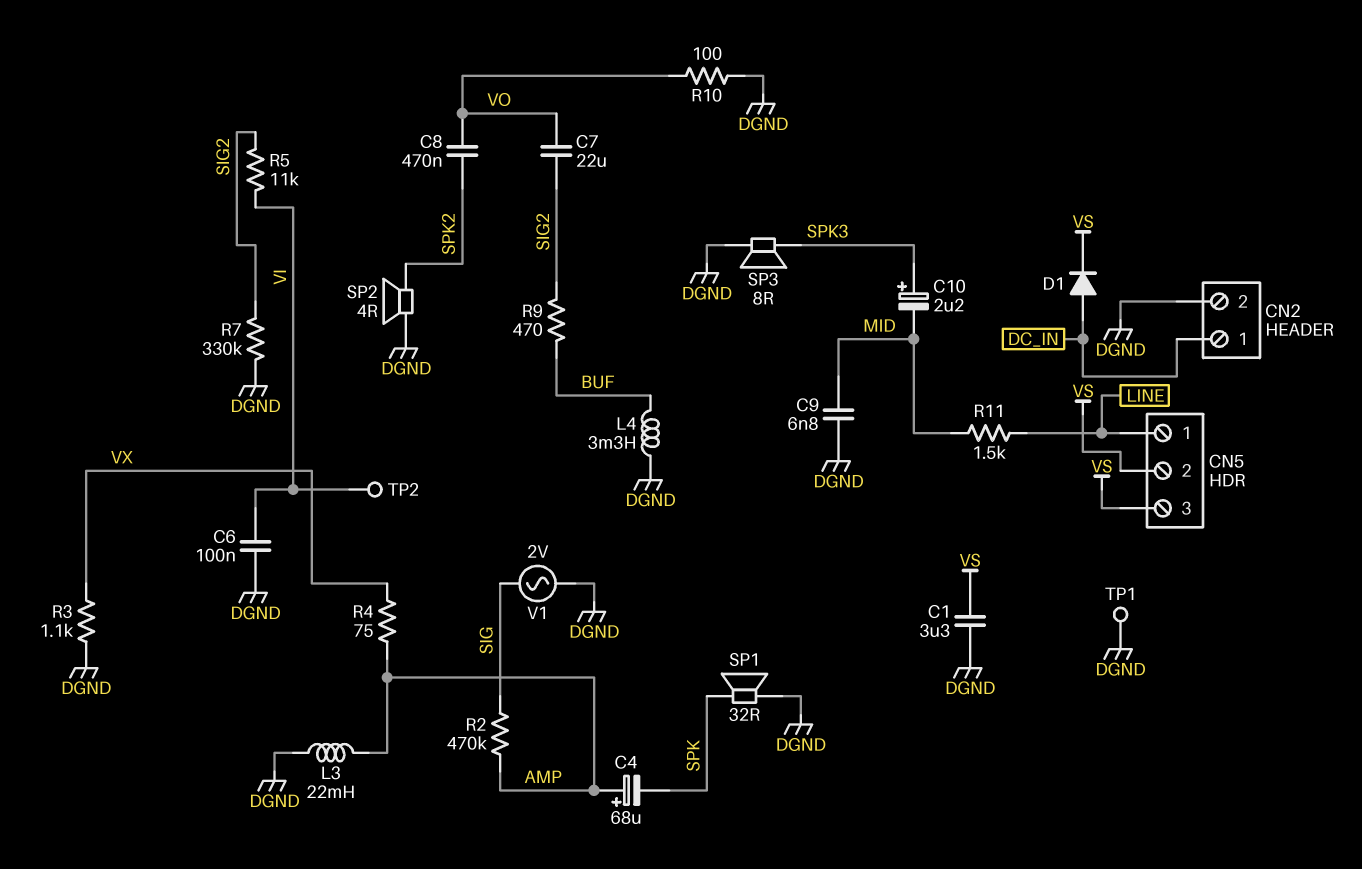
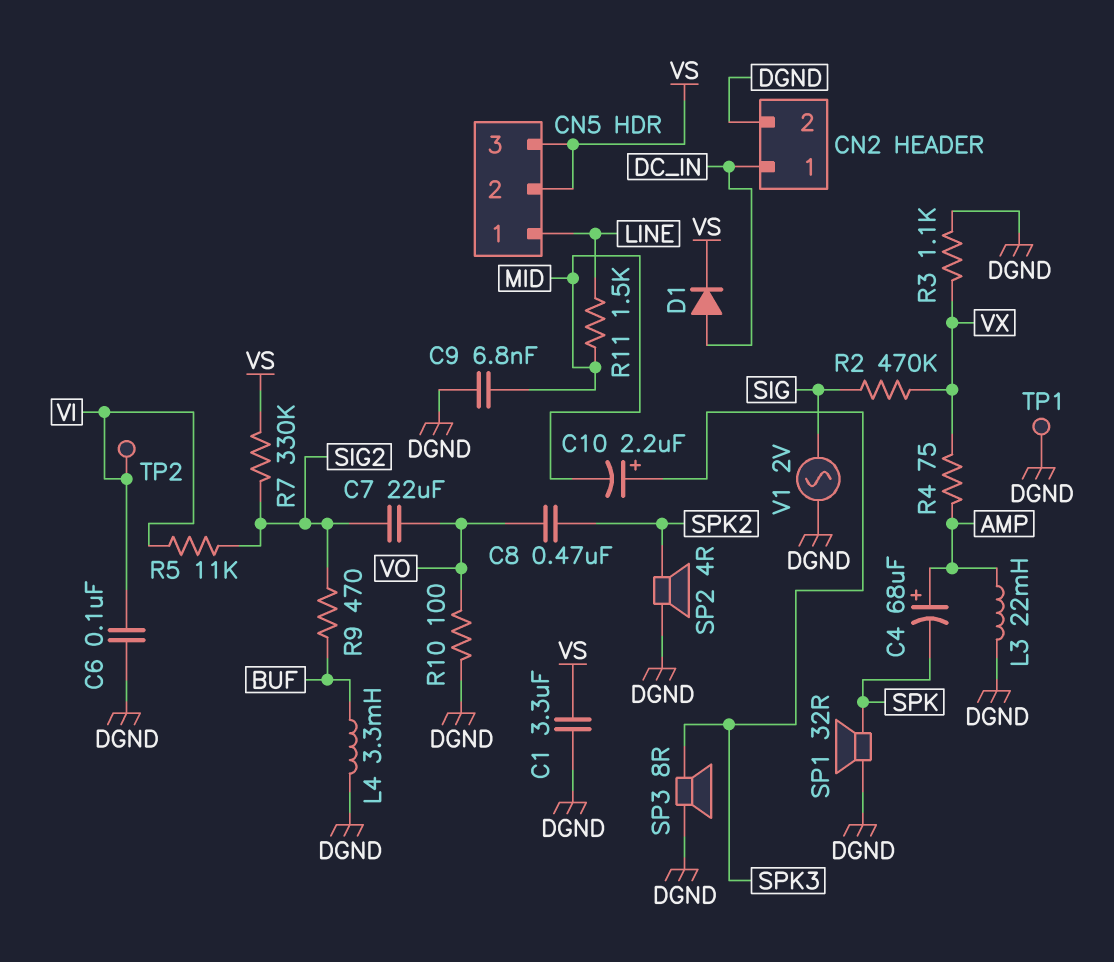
R2: 470k (AMP, SIG) -> 470k (SIG, VX)
R7: 330k (DGND, SIG2) -> 330k (SIG2, VS)

